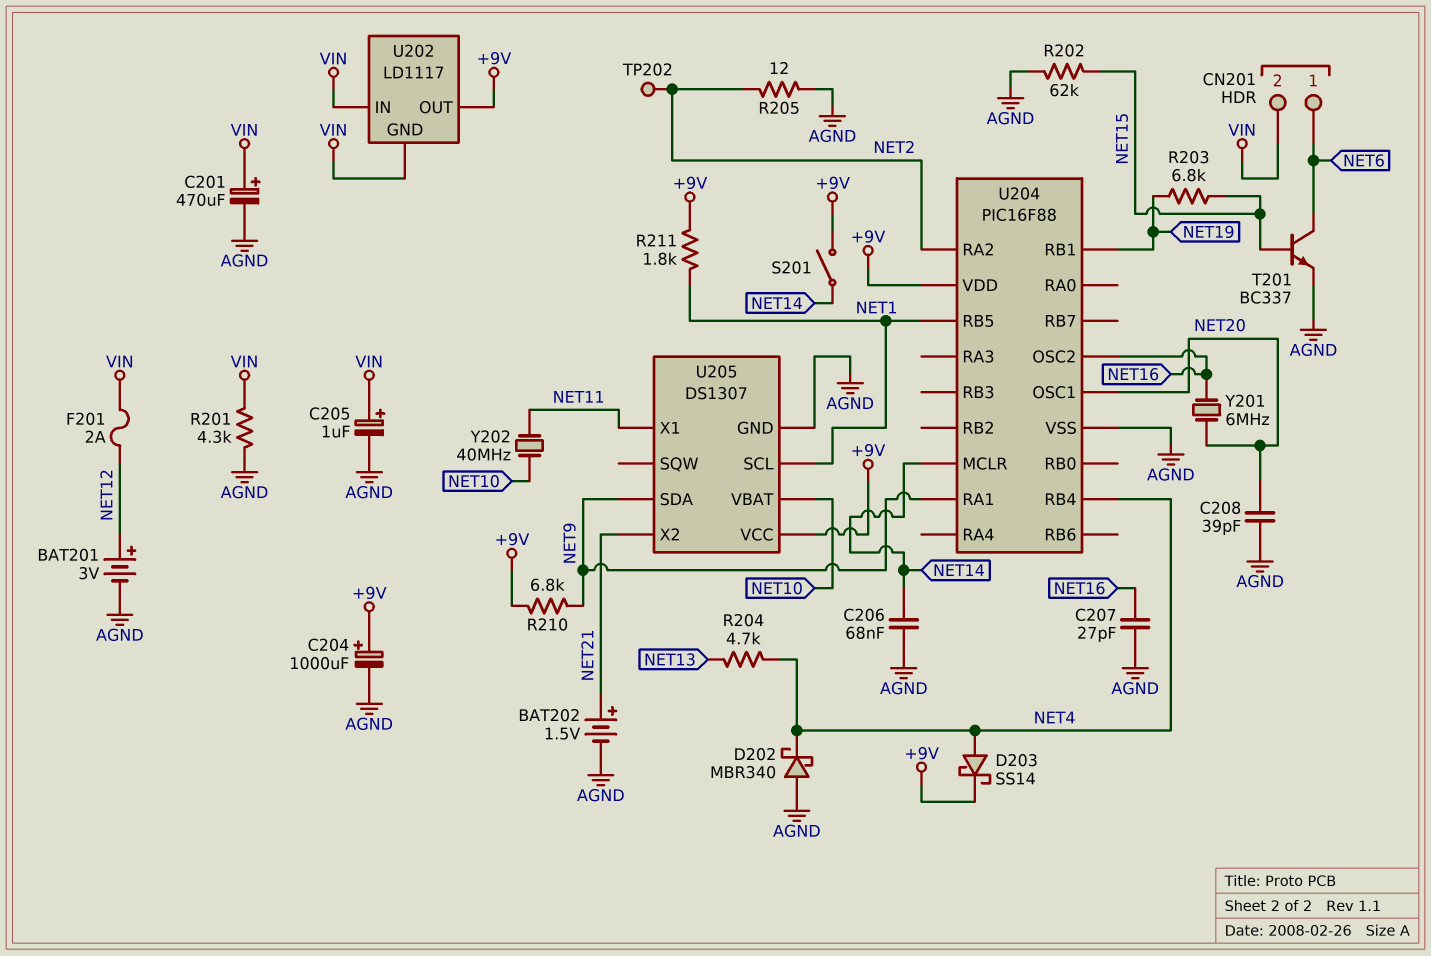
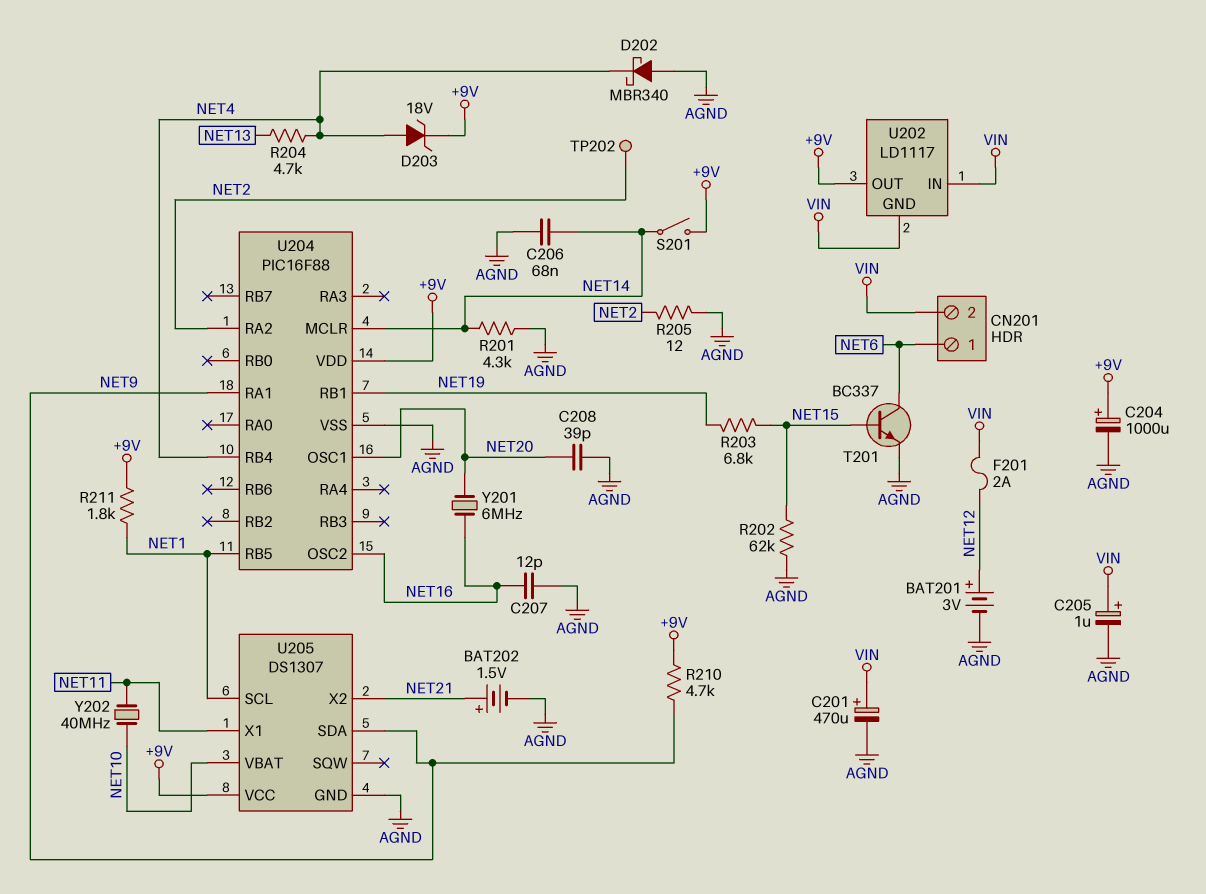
C207: 27pF (AGND, NET16) -> 12pF (AGND, NET16)
D203: schottky SS14 (A NET4, K +9V) -> zener 18V (A NET4, K +9V)
R201: 4.3k (AGND, VIN) -> 4.3k (AGND, NET14)
R210: 6.8k (+9V, NET9) -> 4.7k (+9V, NET9)

